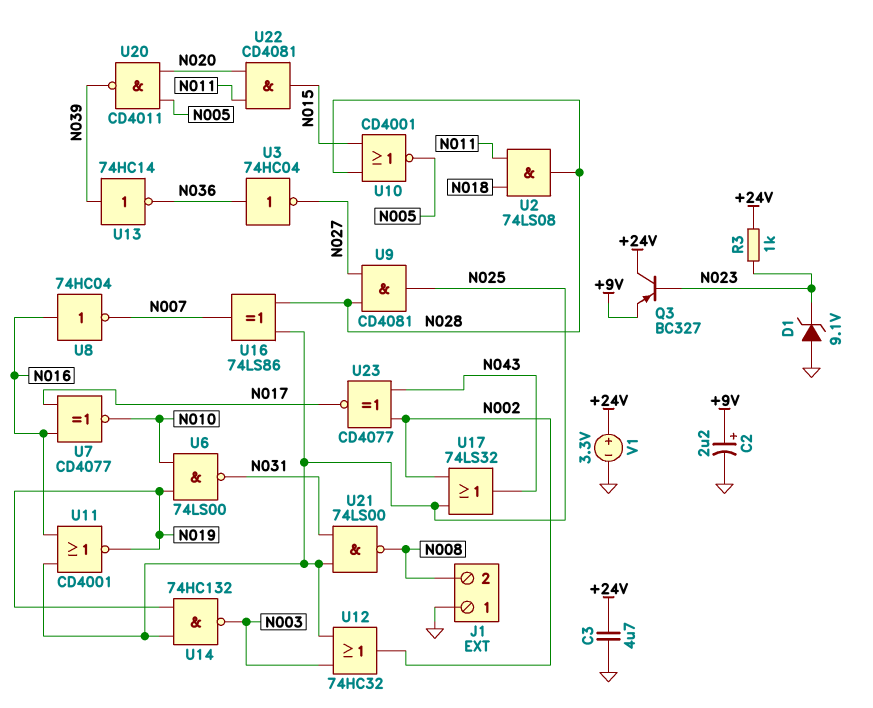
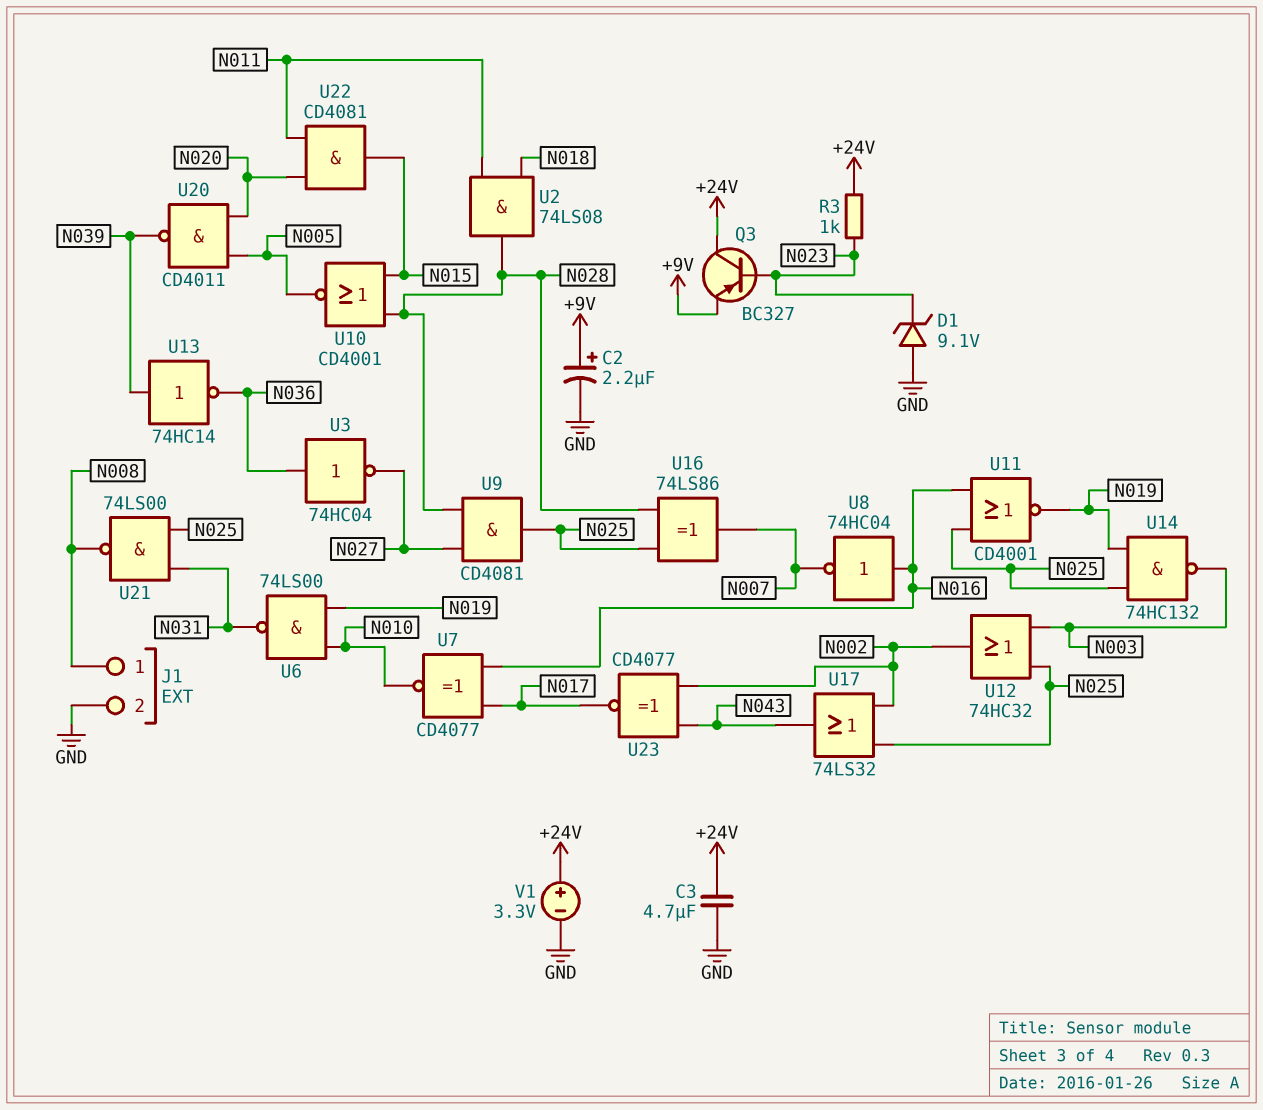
J1 pin 1: GND -> N008
J1 pin 2: N008 -> GND

